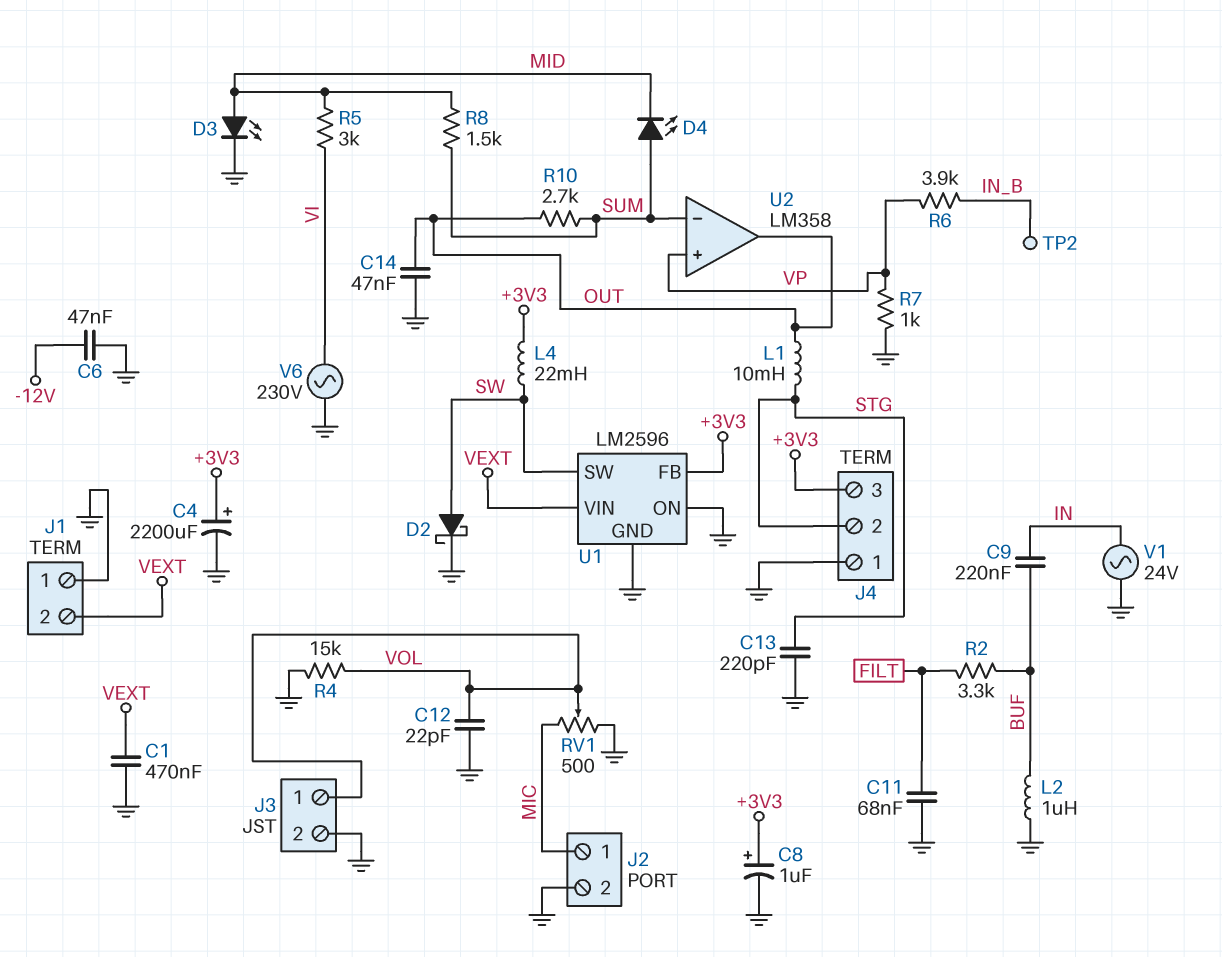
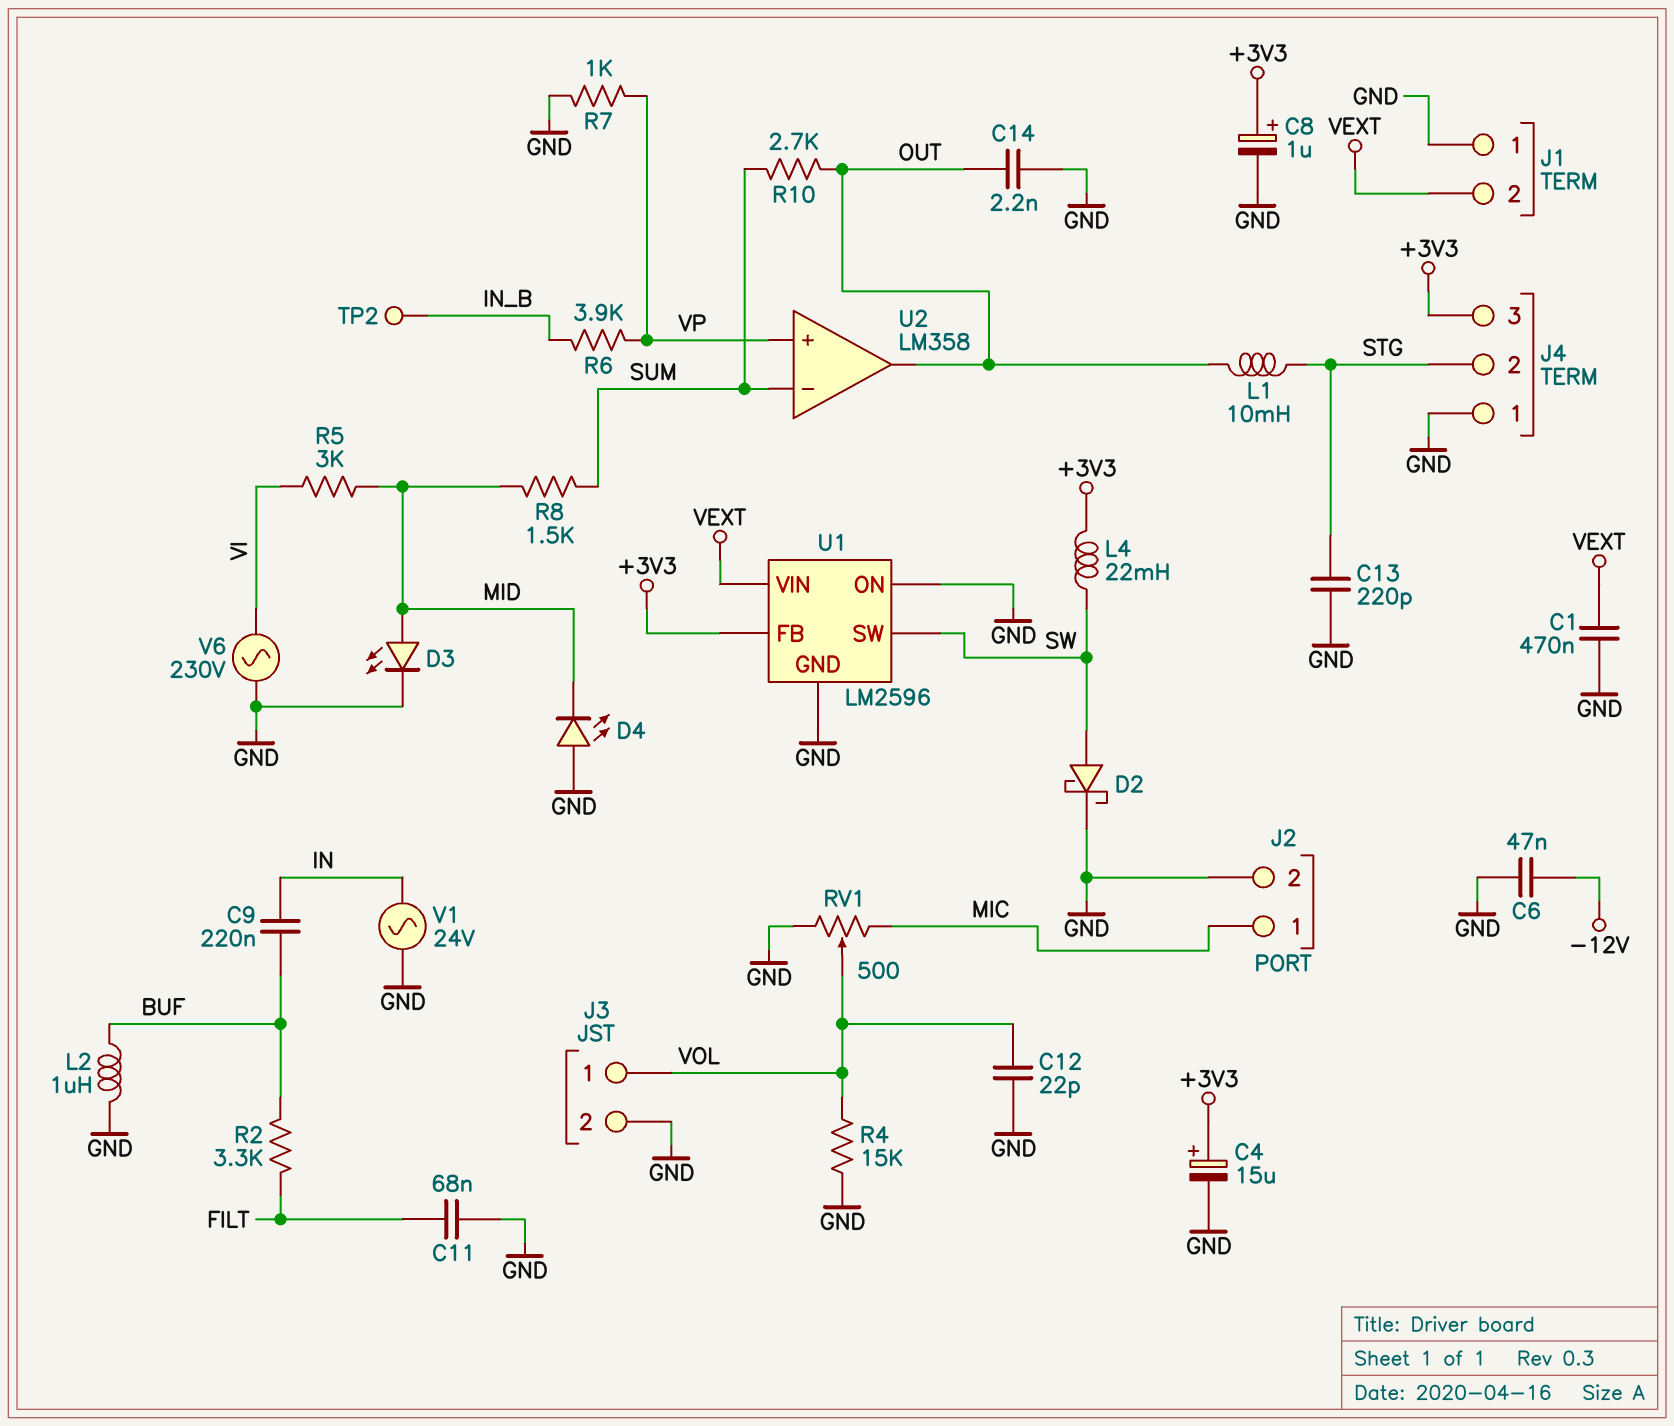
C4: 2200uF (plus +3V3, minus GND) -> 15uF (plus +3V3, minus GND)
C14: 47nF (GND, OUT) -> 2.2nF (GND, OUT)
D4: LED (A SUM, K MID) -> LED (A GND, K MID)

